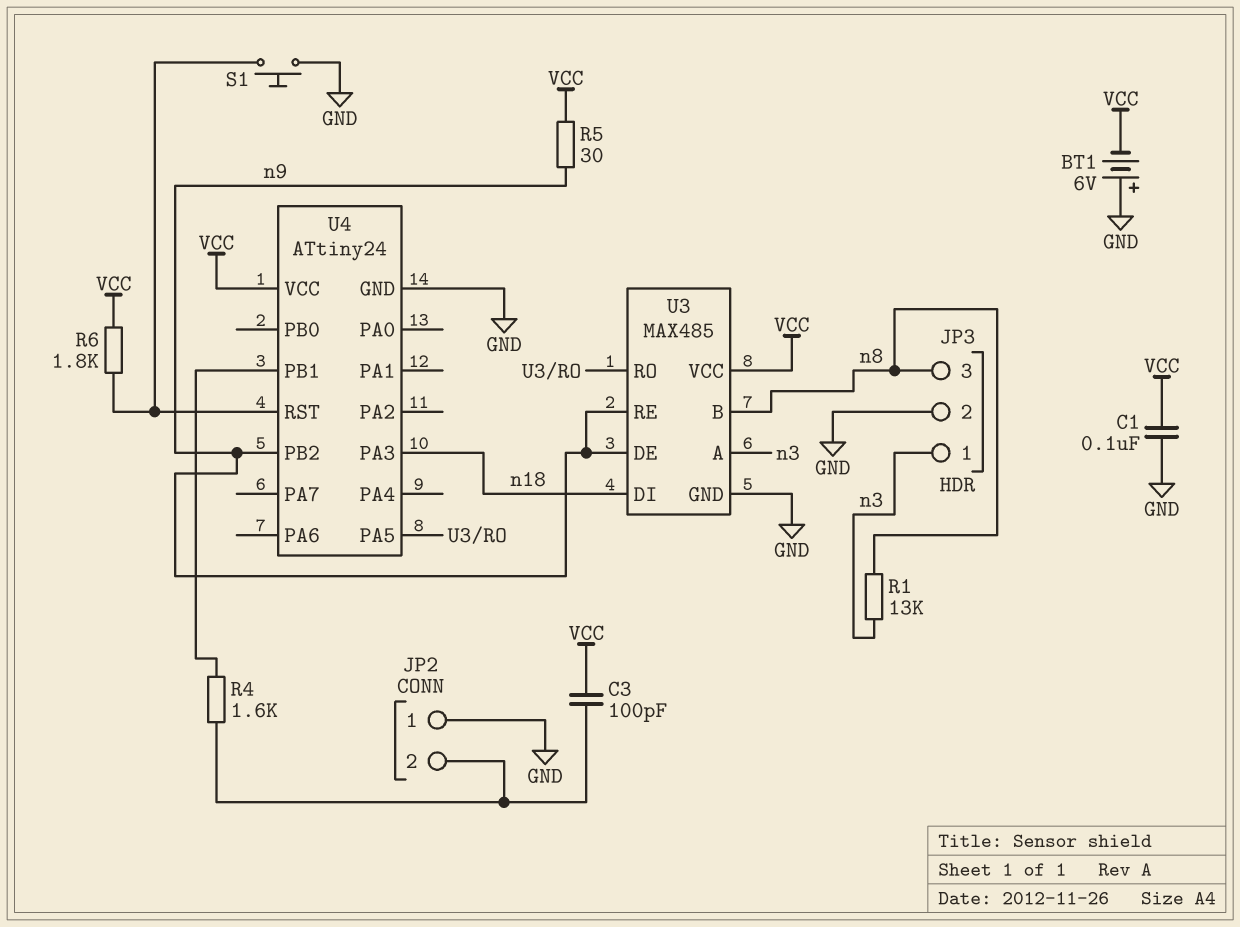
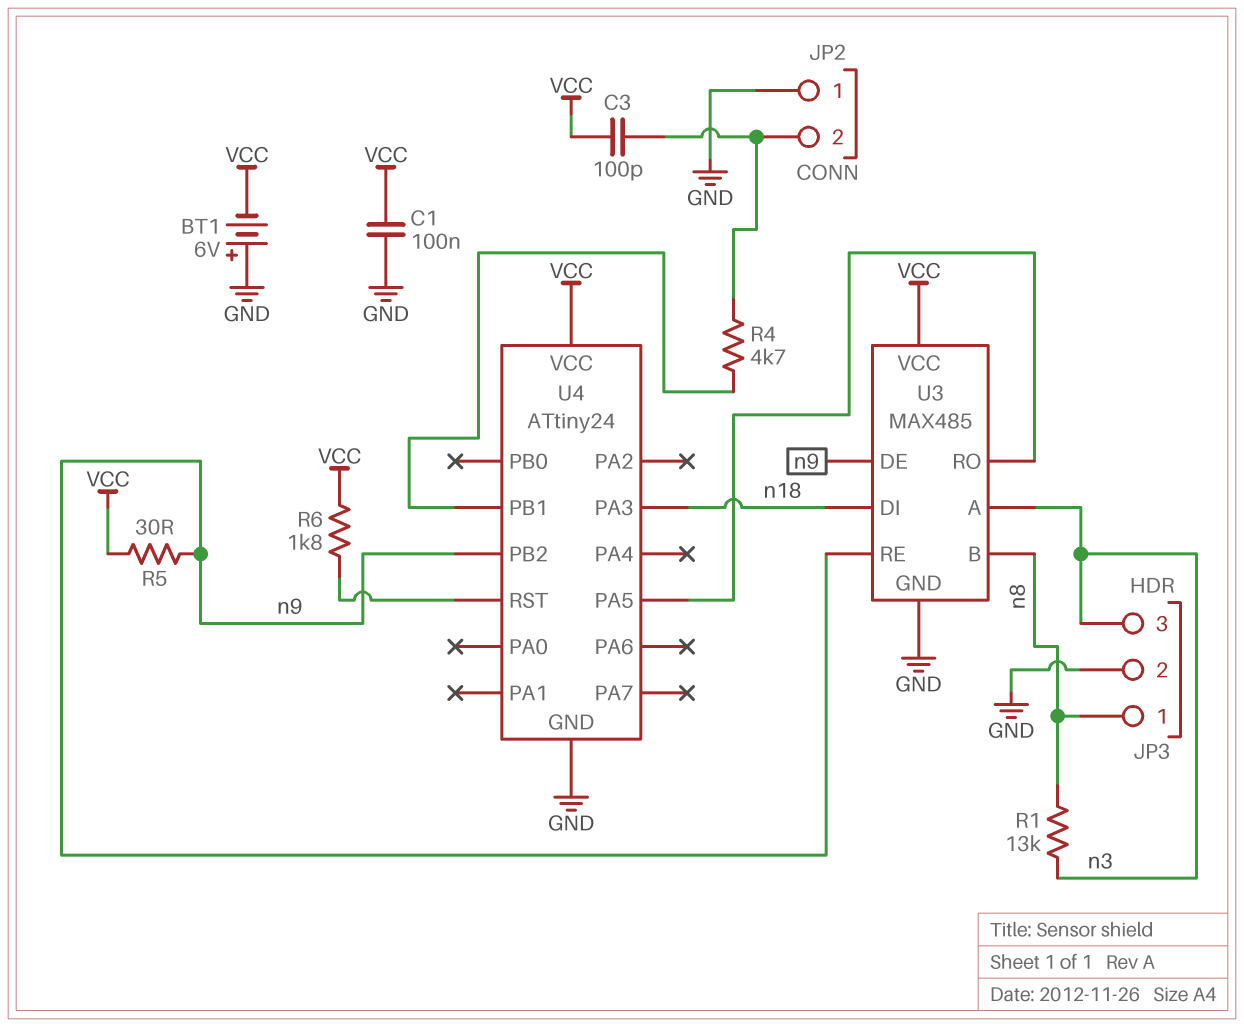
JP3 pin 1: n3 -> n8
JP3 pin 3: n8 -> n3
R4: 1.6k (JP2/2, U4/PB1) -> 4.7k (JP2/2, U4/PB1)
S1: button (GND, U4/RST) -> none

